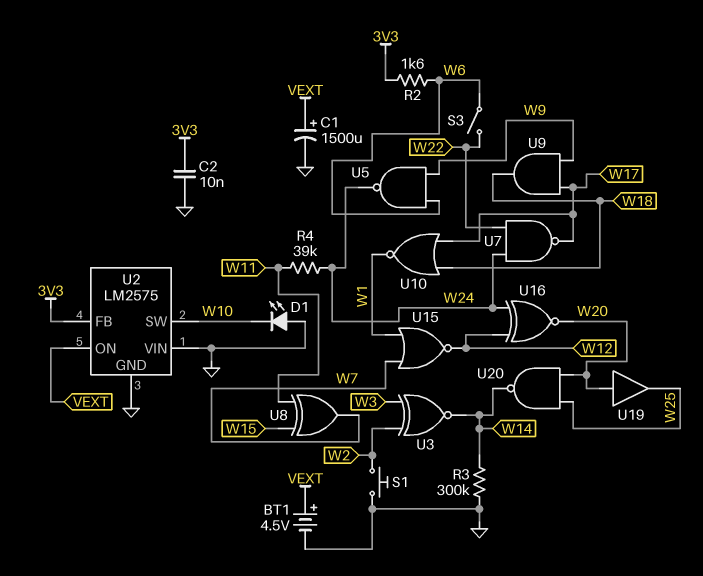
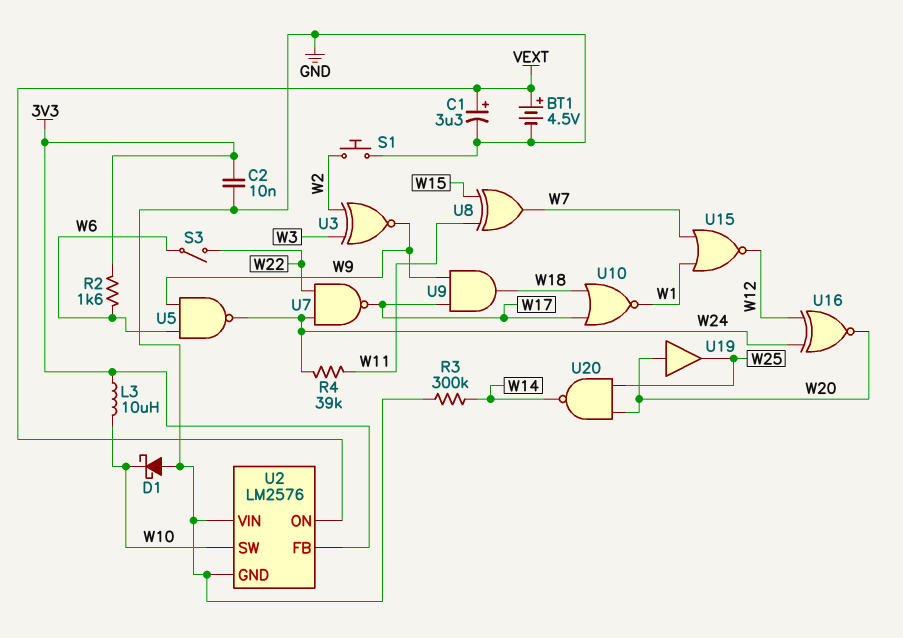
C1: 1500uF (plus VEXT, minus GND) -> 3.3uF (plus VEXT, minus GND)
D1: LED (A GND, K W10) -> schottky (A GND, K W10)
L3: none -> 10uH (3V3, W10)
U2: LM2575 -> LM2576
U3: XNOR (in W2, in W3, out W14) -> XNOR (in W2, in W3, out W9)

